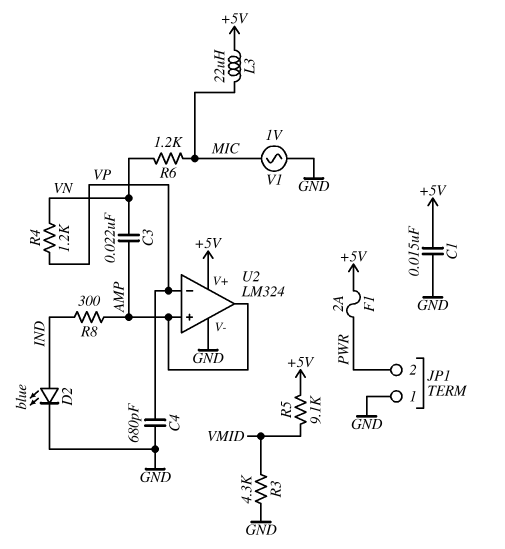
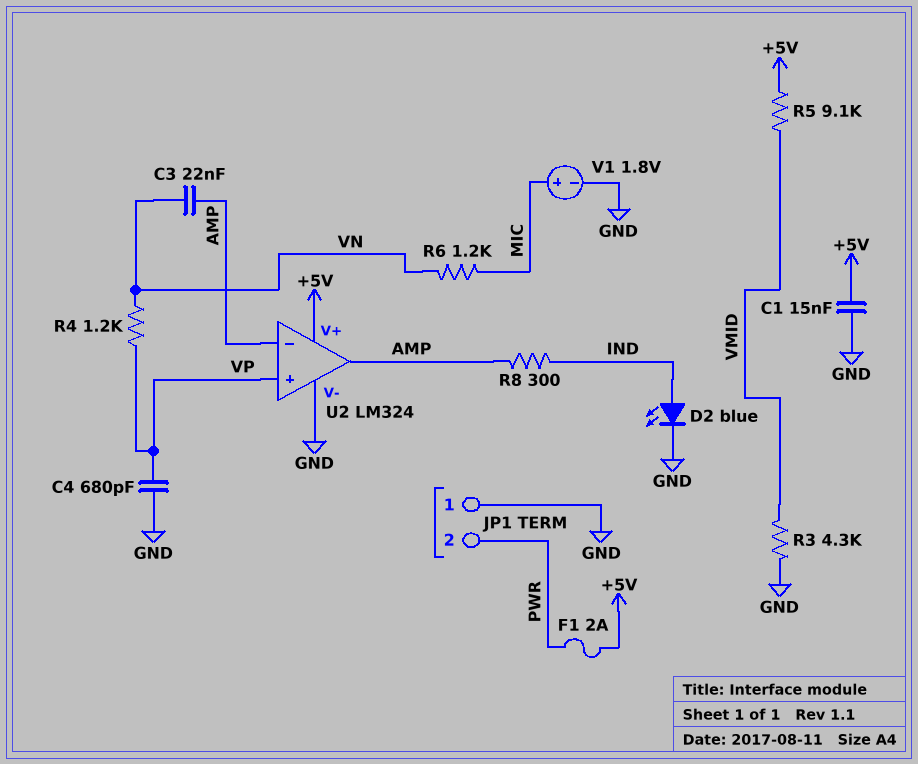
L3: 22uH (+5V, MIC) -> none
U2 pin in+: AMP -> VP
U2 pin in-: VP -> AMP
V1: AC 1V (GND, MIC) -> 1.8V (plus MIC, minus GND)

